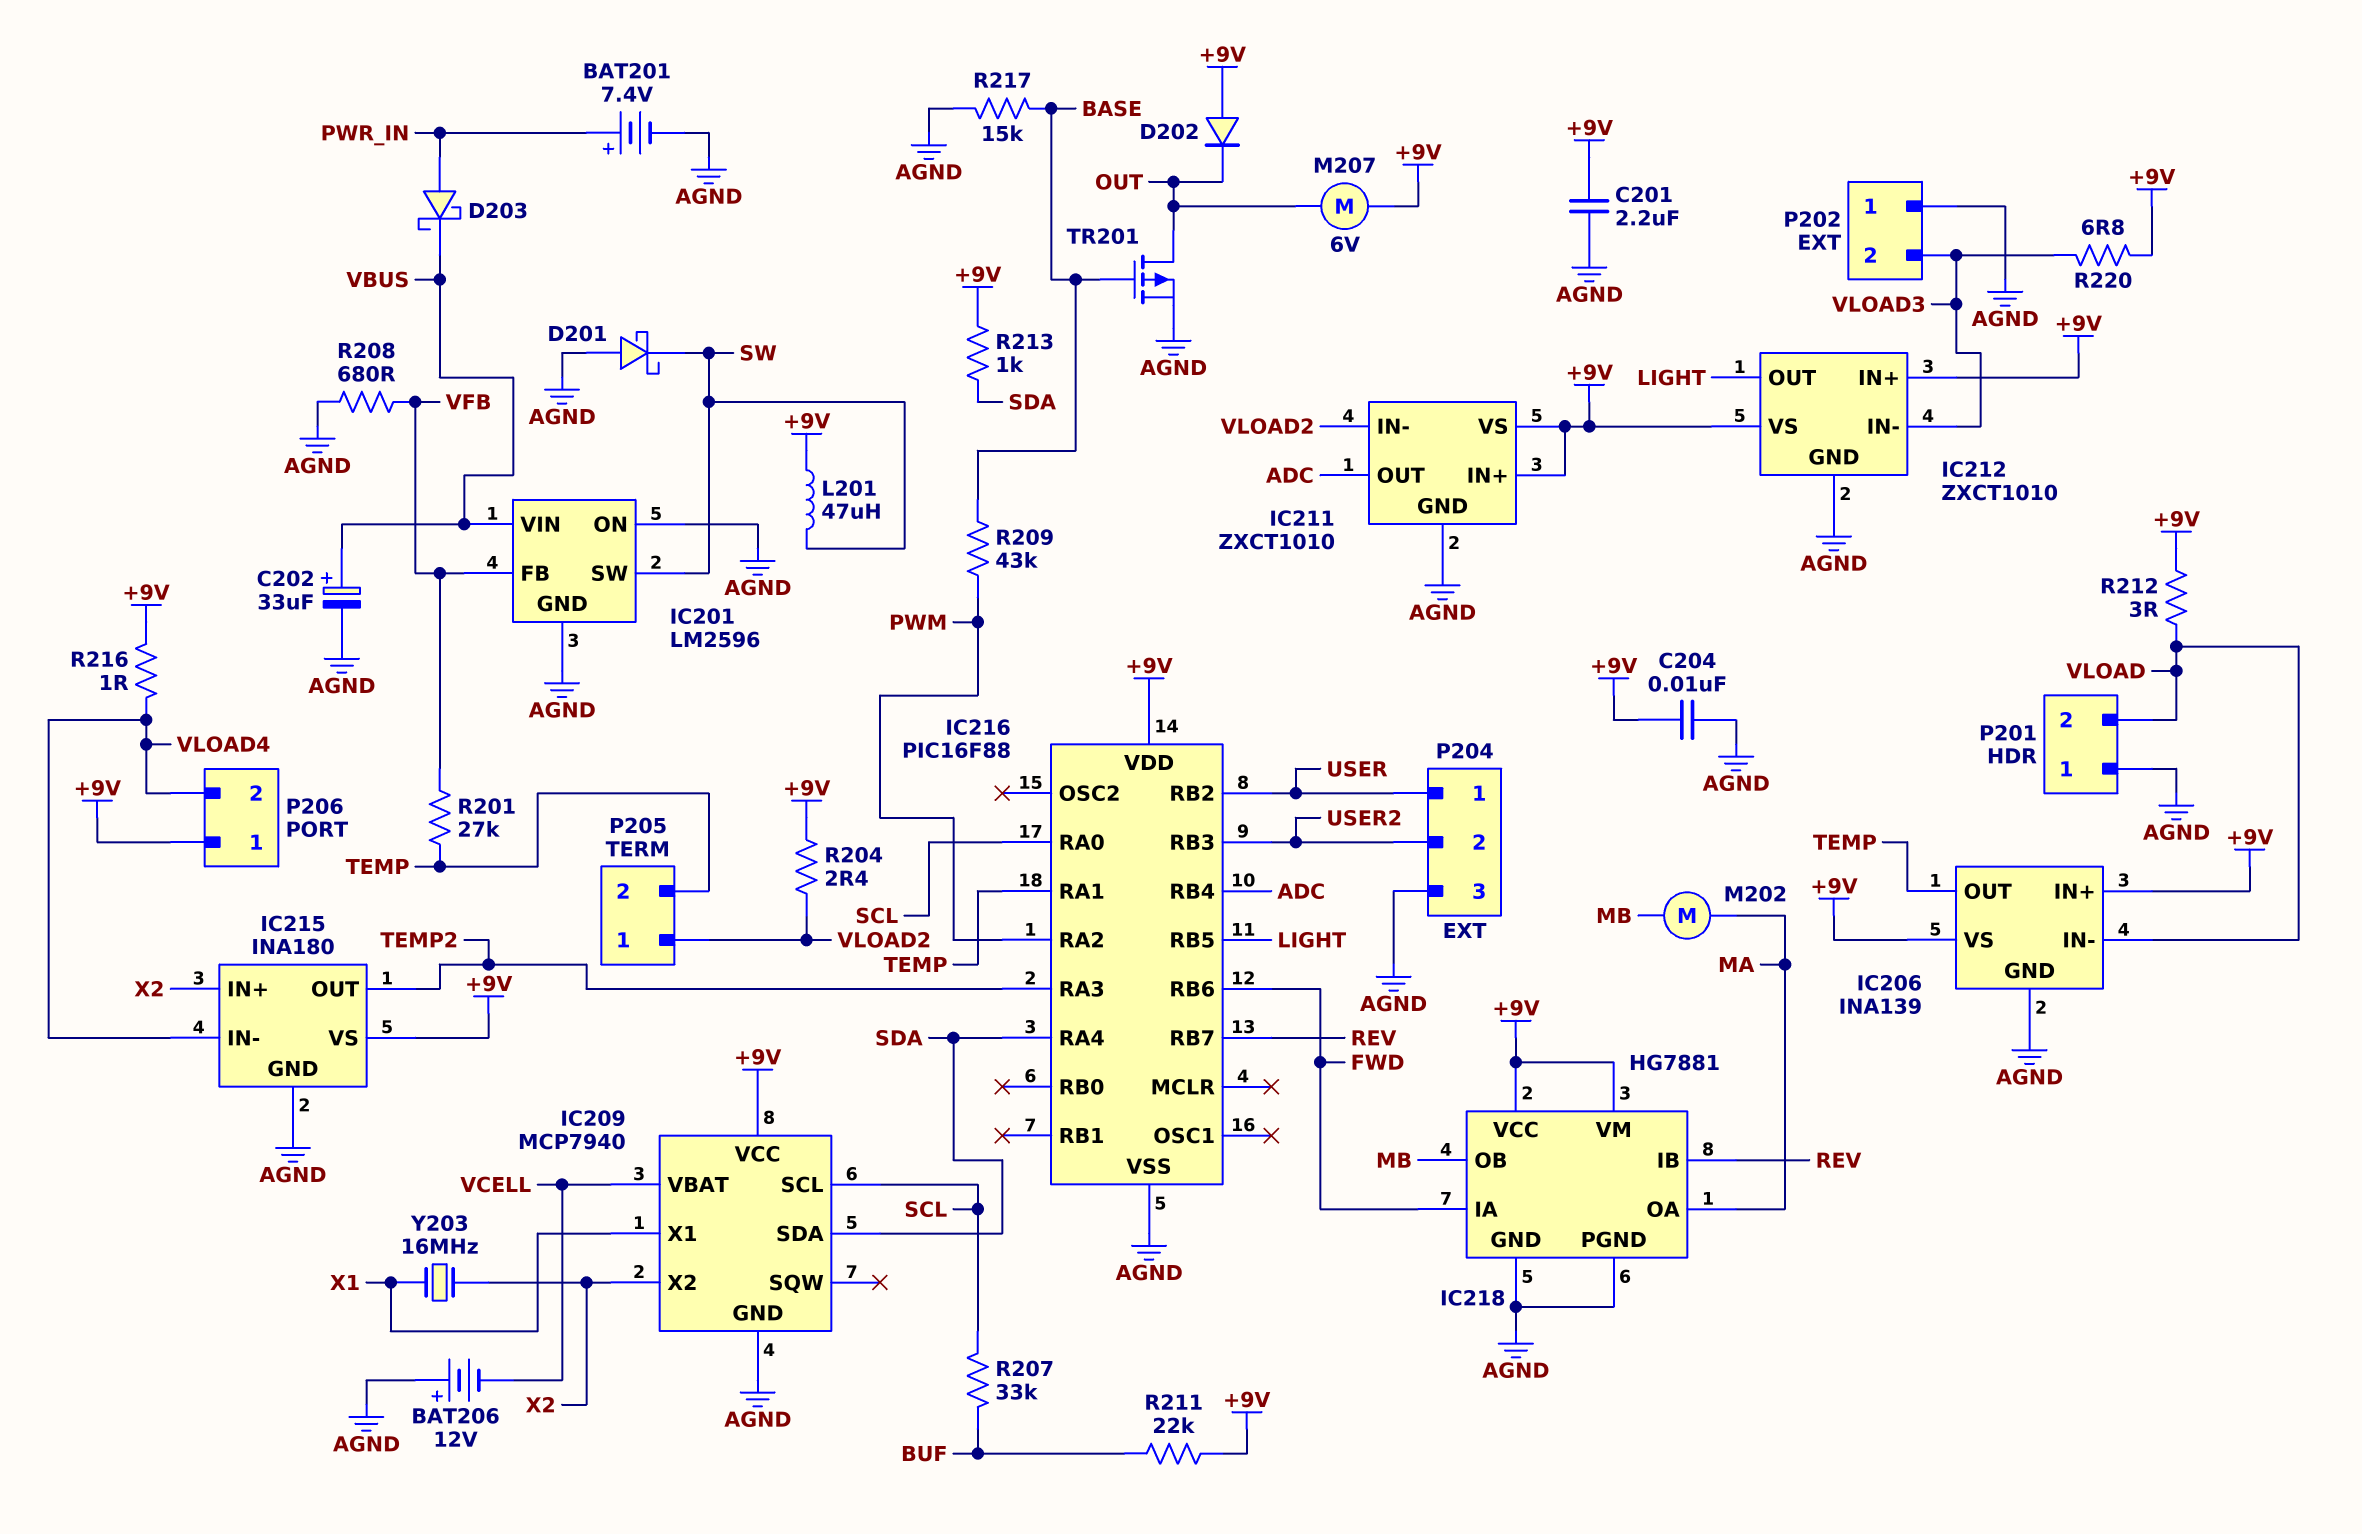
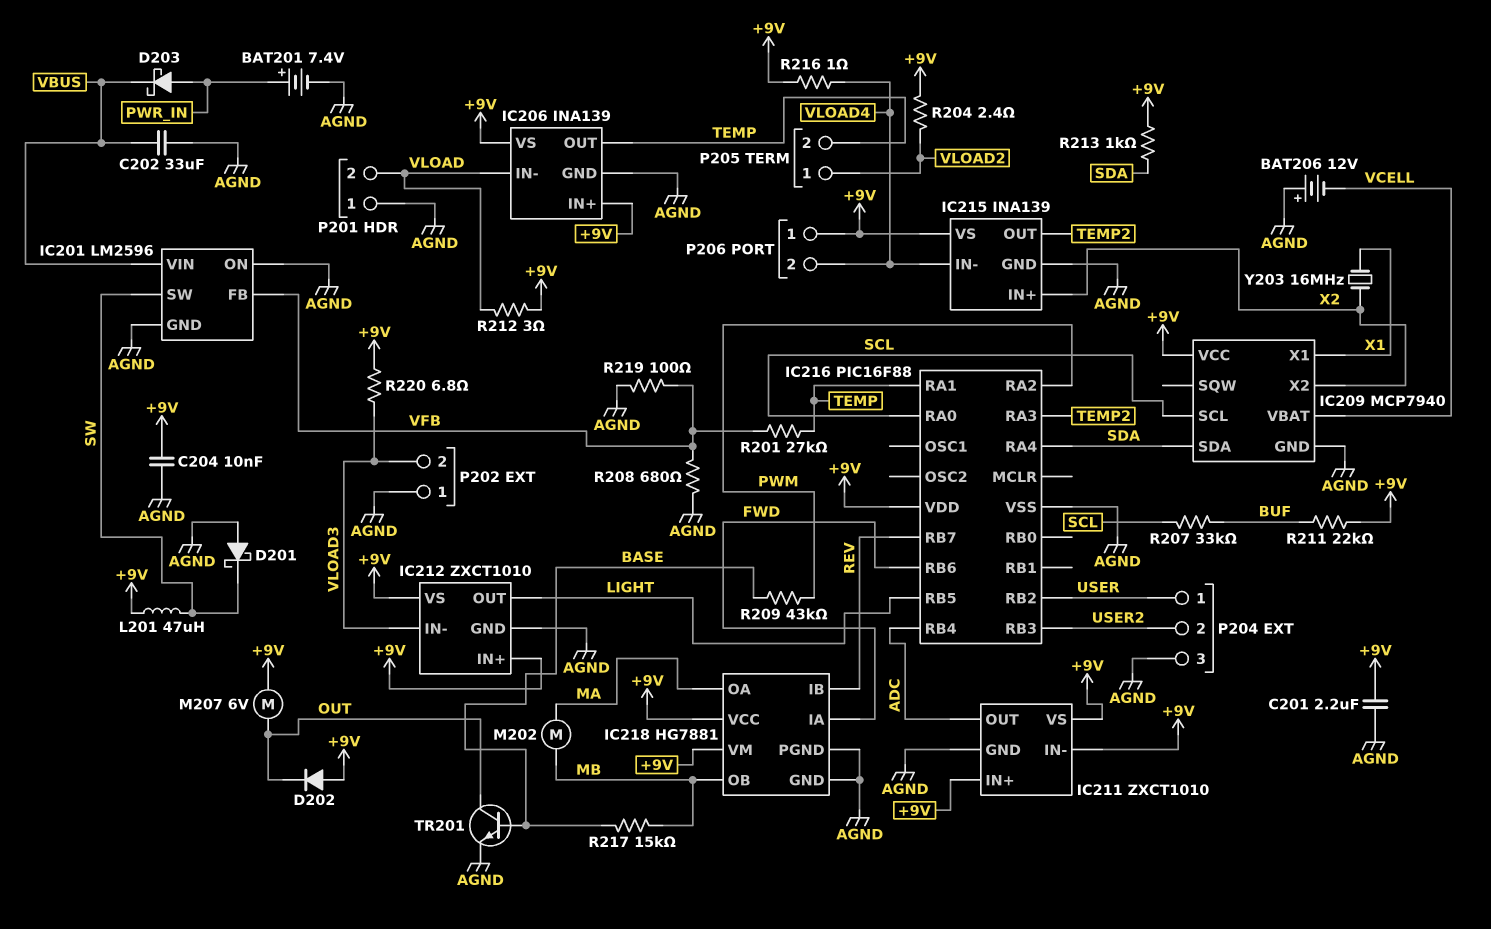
C202: 33uF (plus VBUS, minus AGND) -> 33uF (AGND, VBUS)
IC211 pin IN-: VLOAD2 -> +9V
IC215: INA180 -> INA139
R217: 15k (AGND, BASE) -> 15k (BASE, MB)
R219: none -> 100 (AGND, VFB)
TR201: PMOS (G BASE, D OUT, S AGND) -> NPN (B BASE, C OUT, E AGND)

